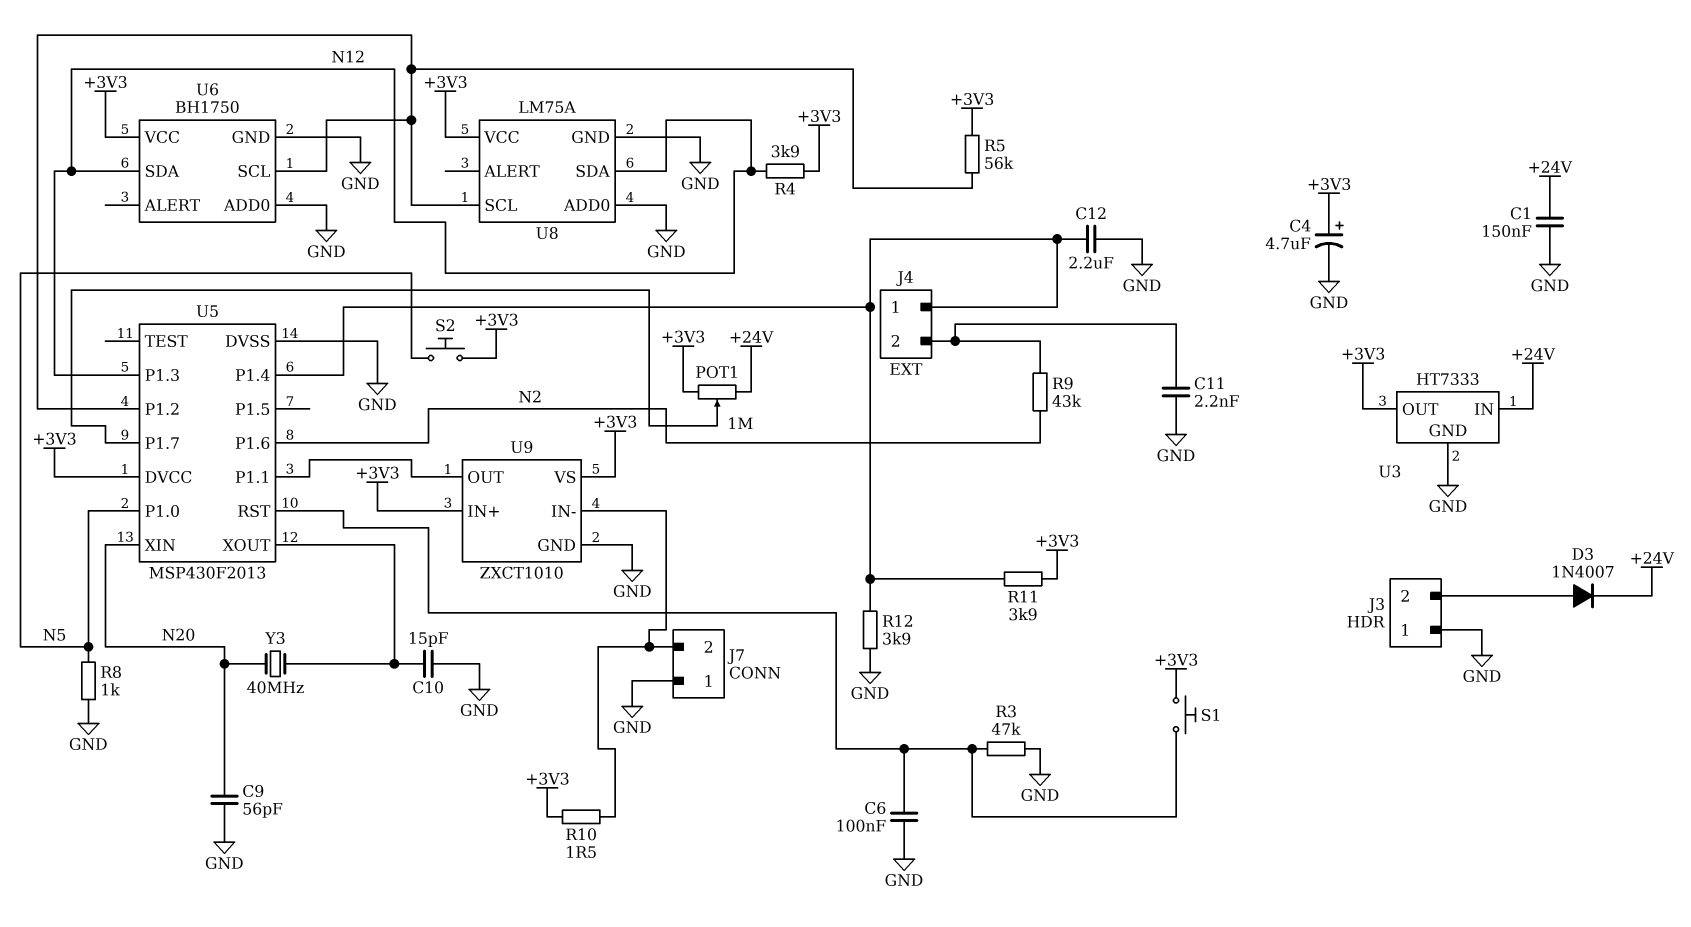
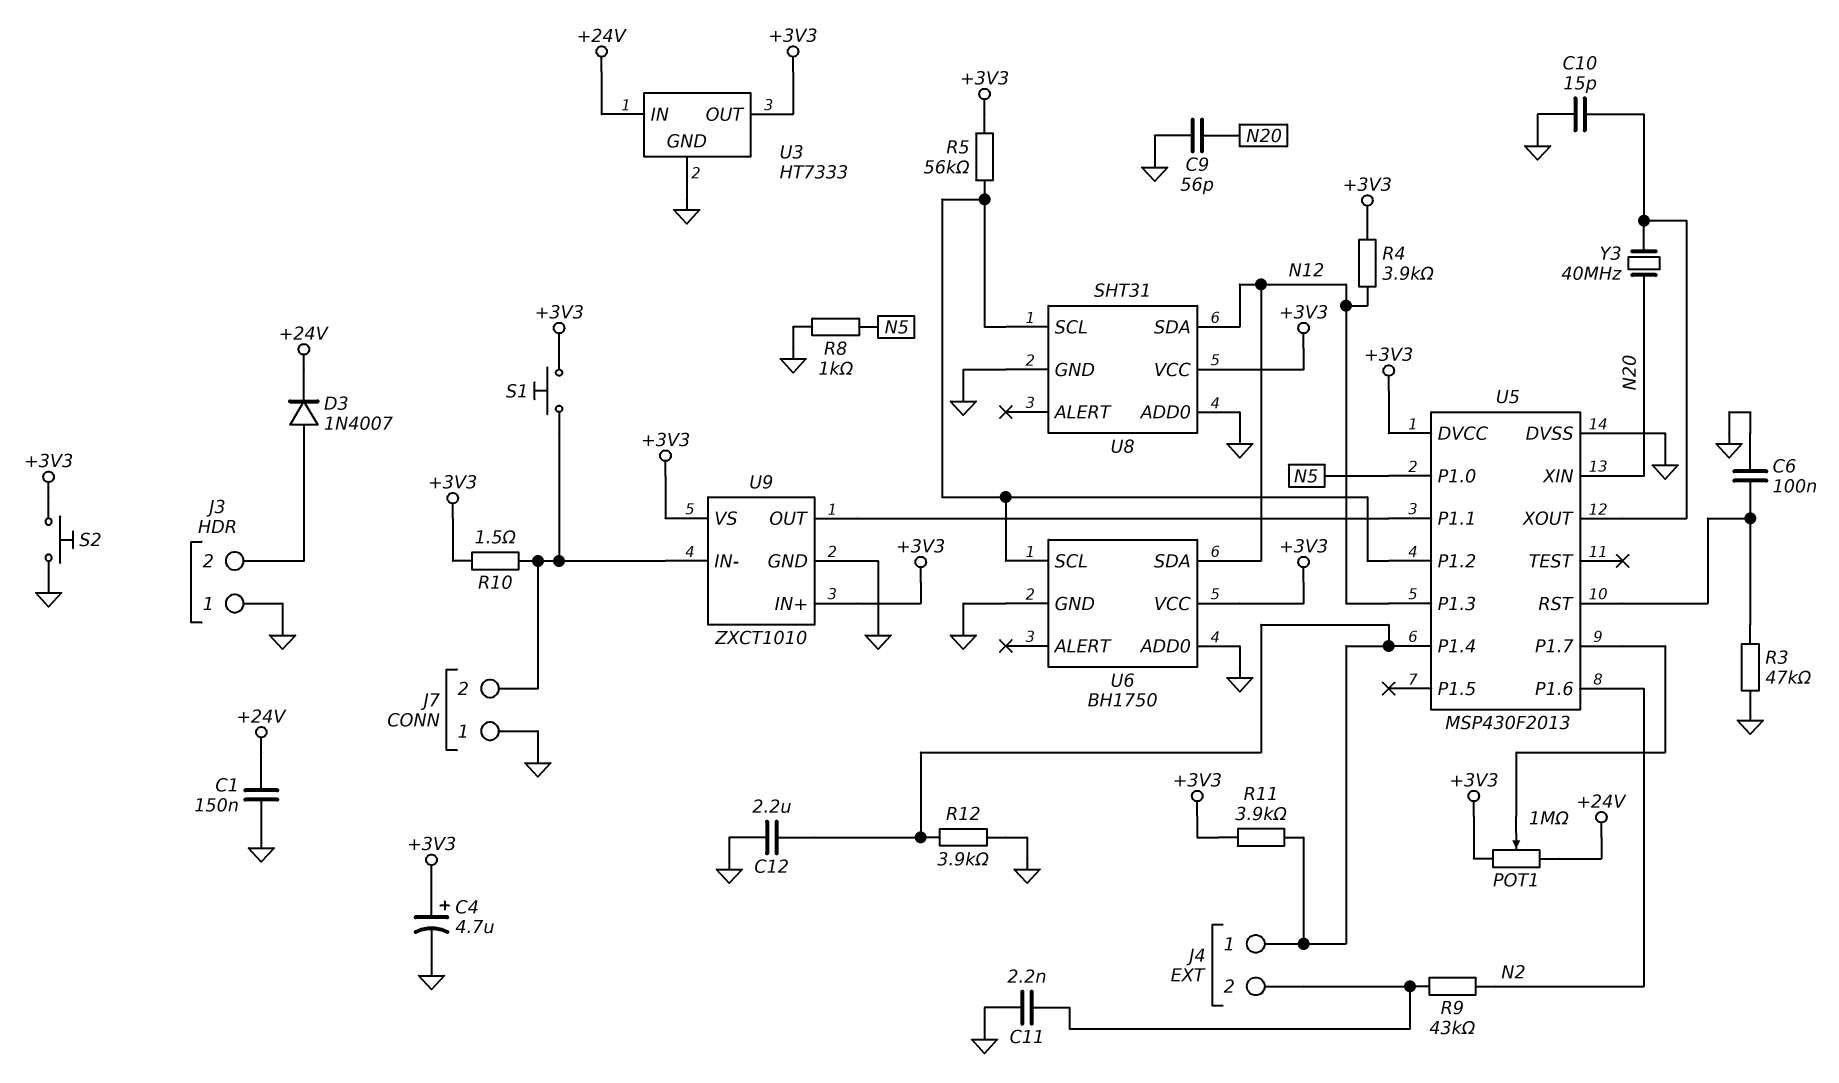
S1: button (+3V3, U5/RST) -> button (+3V3, J7/2)
S2: button (+3V3, N5) -> button (+3V3, GND)
U8: LM75A -> SHT31

